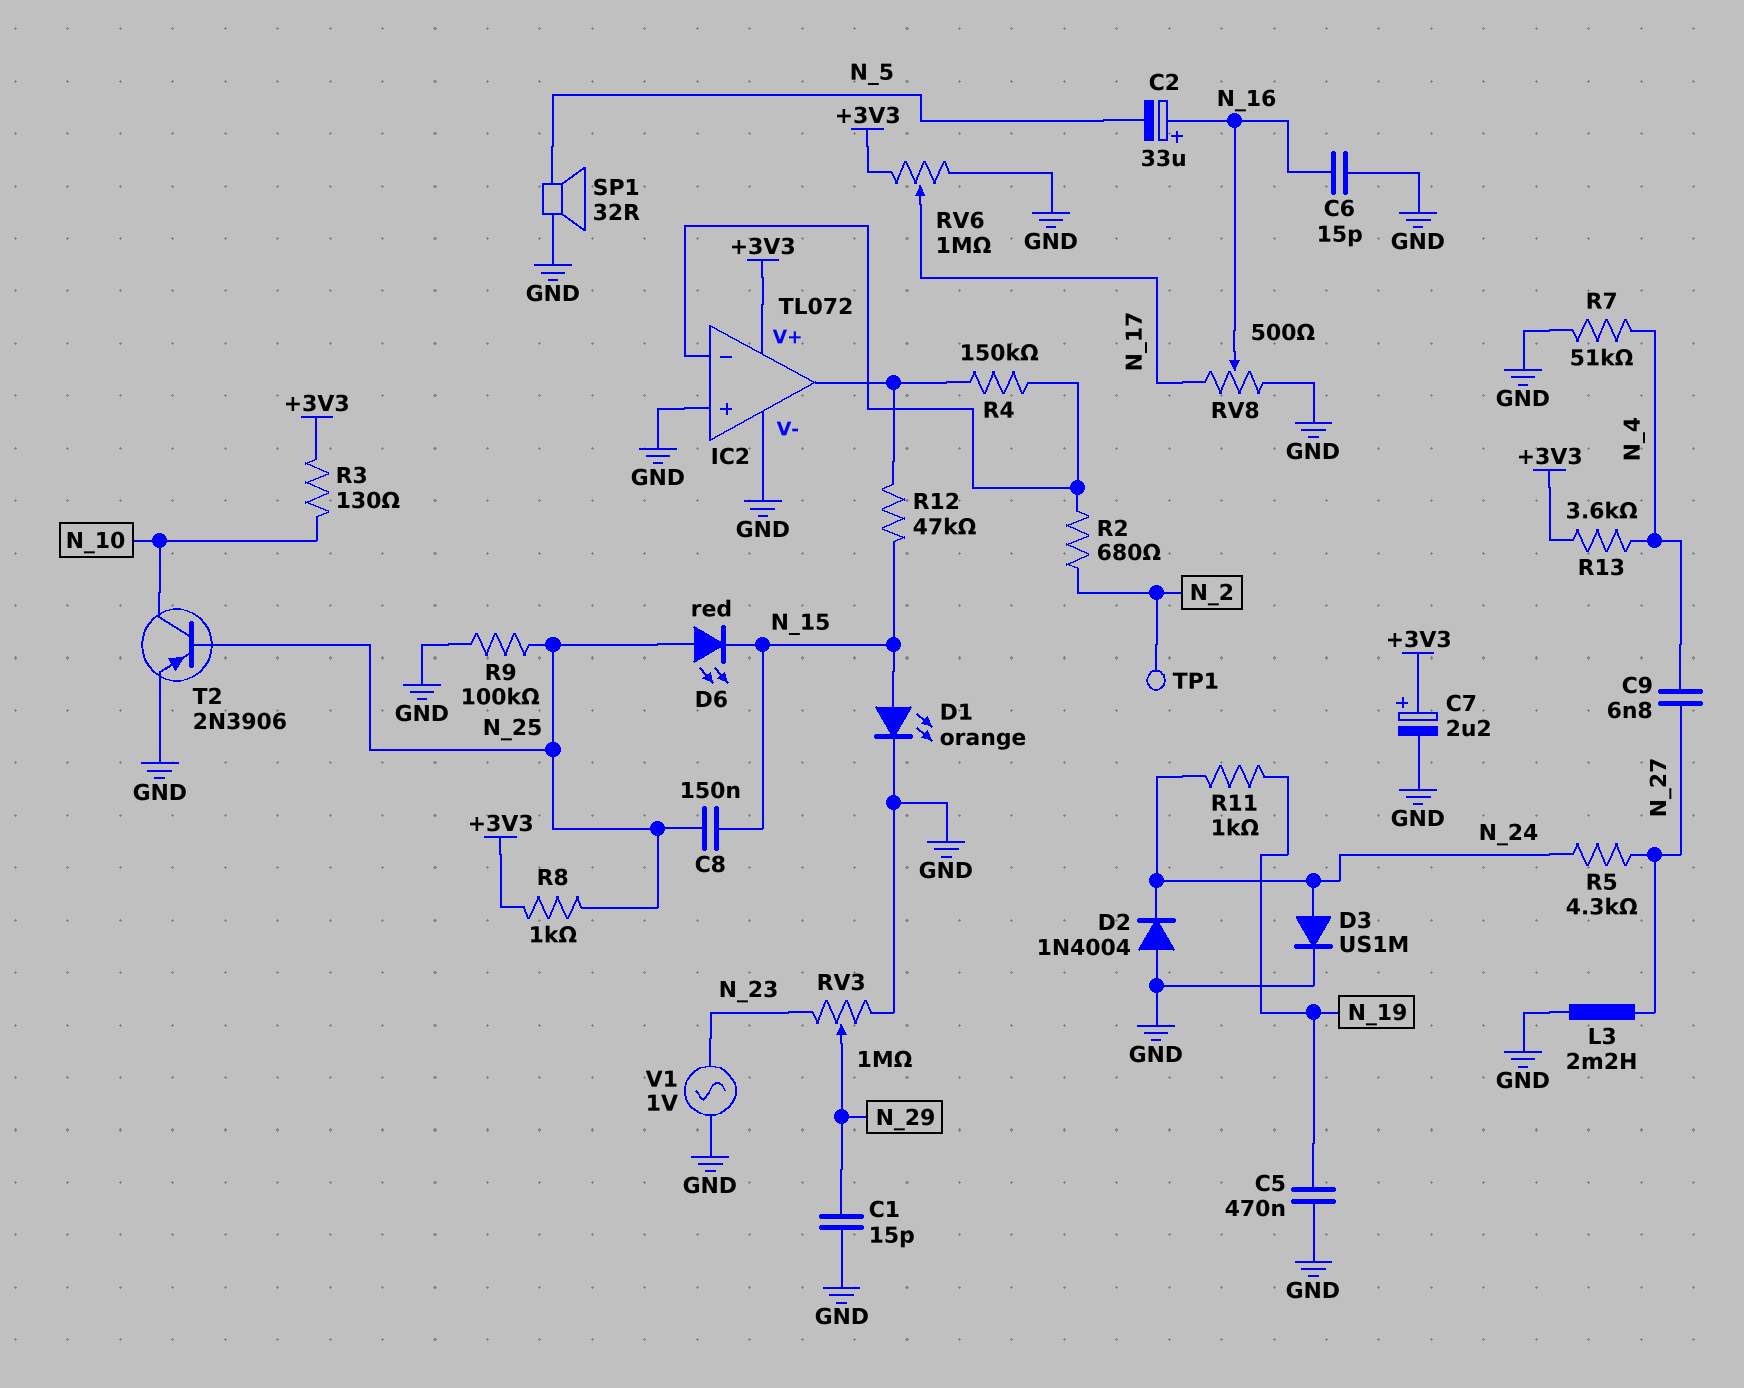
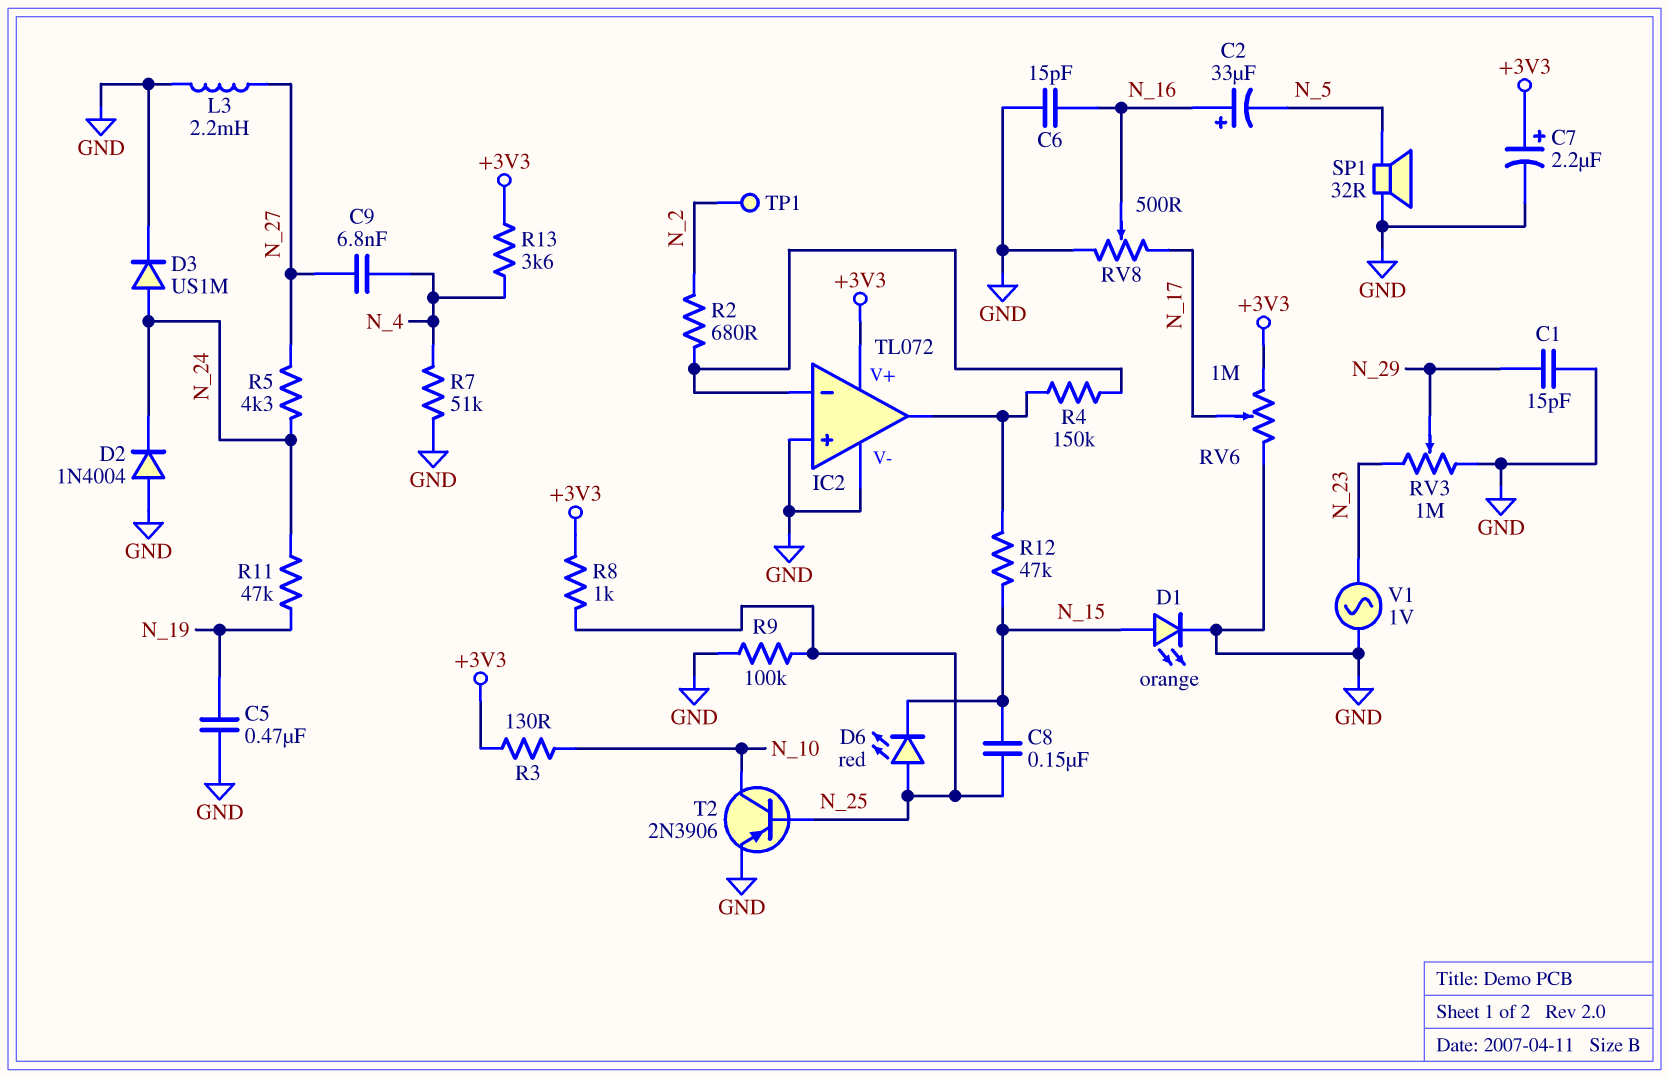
R11: 1k (N_19, N_24) -> 47k (N_19, N_24)

